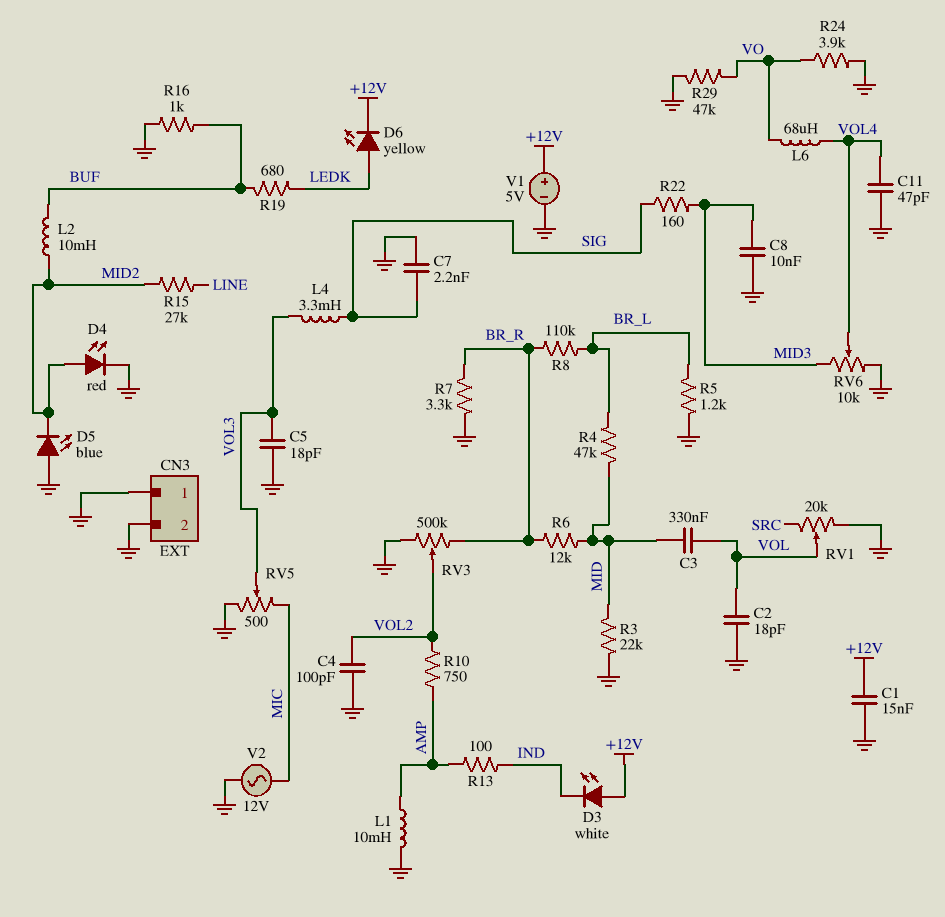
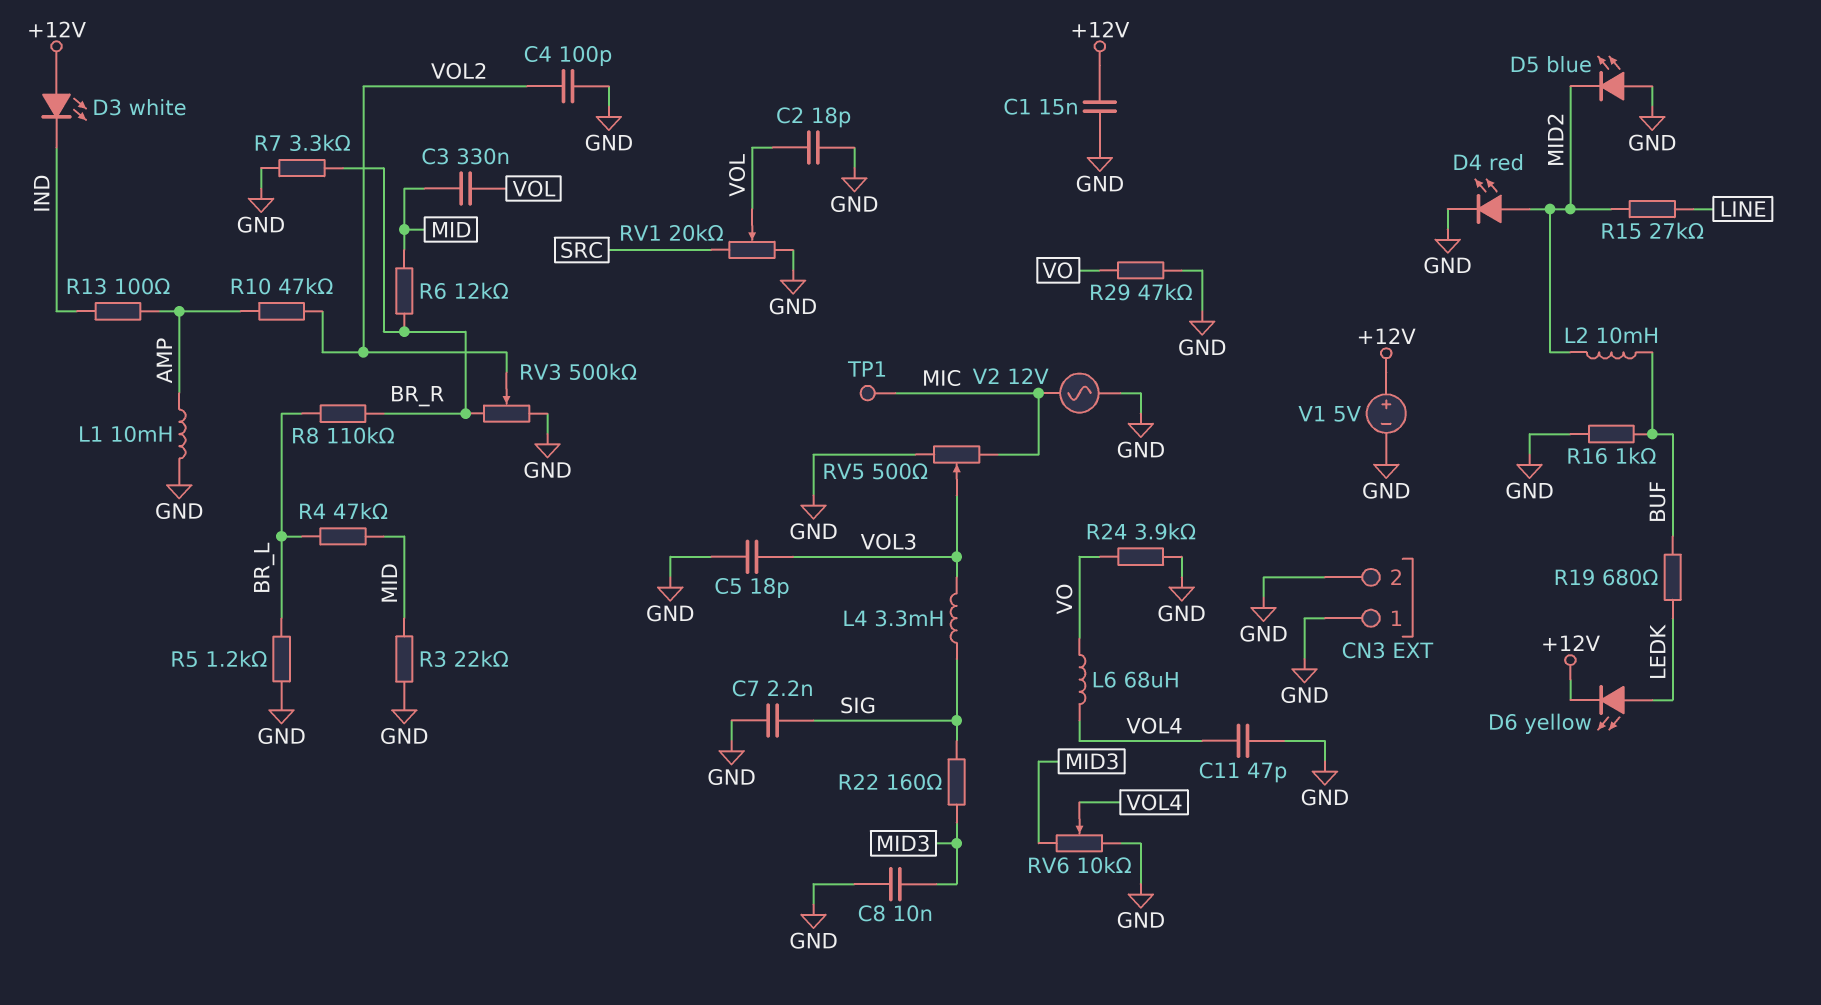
R10: 750 (AMP, VOL2) -> 47k (AMP, VOL2)
TP1: none -> test point (MIC)

